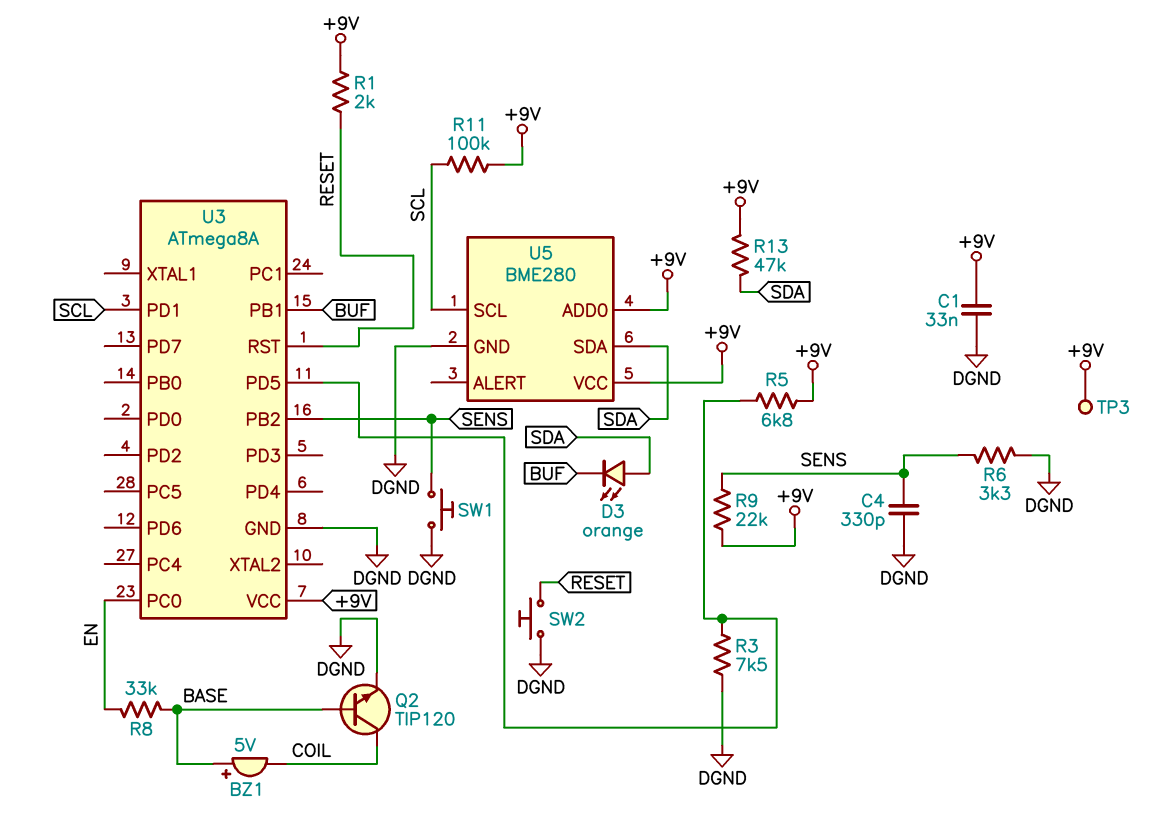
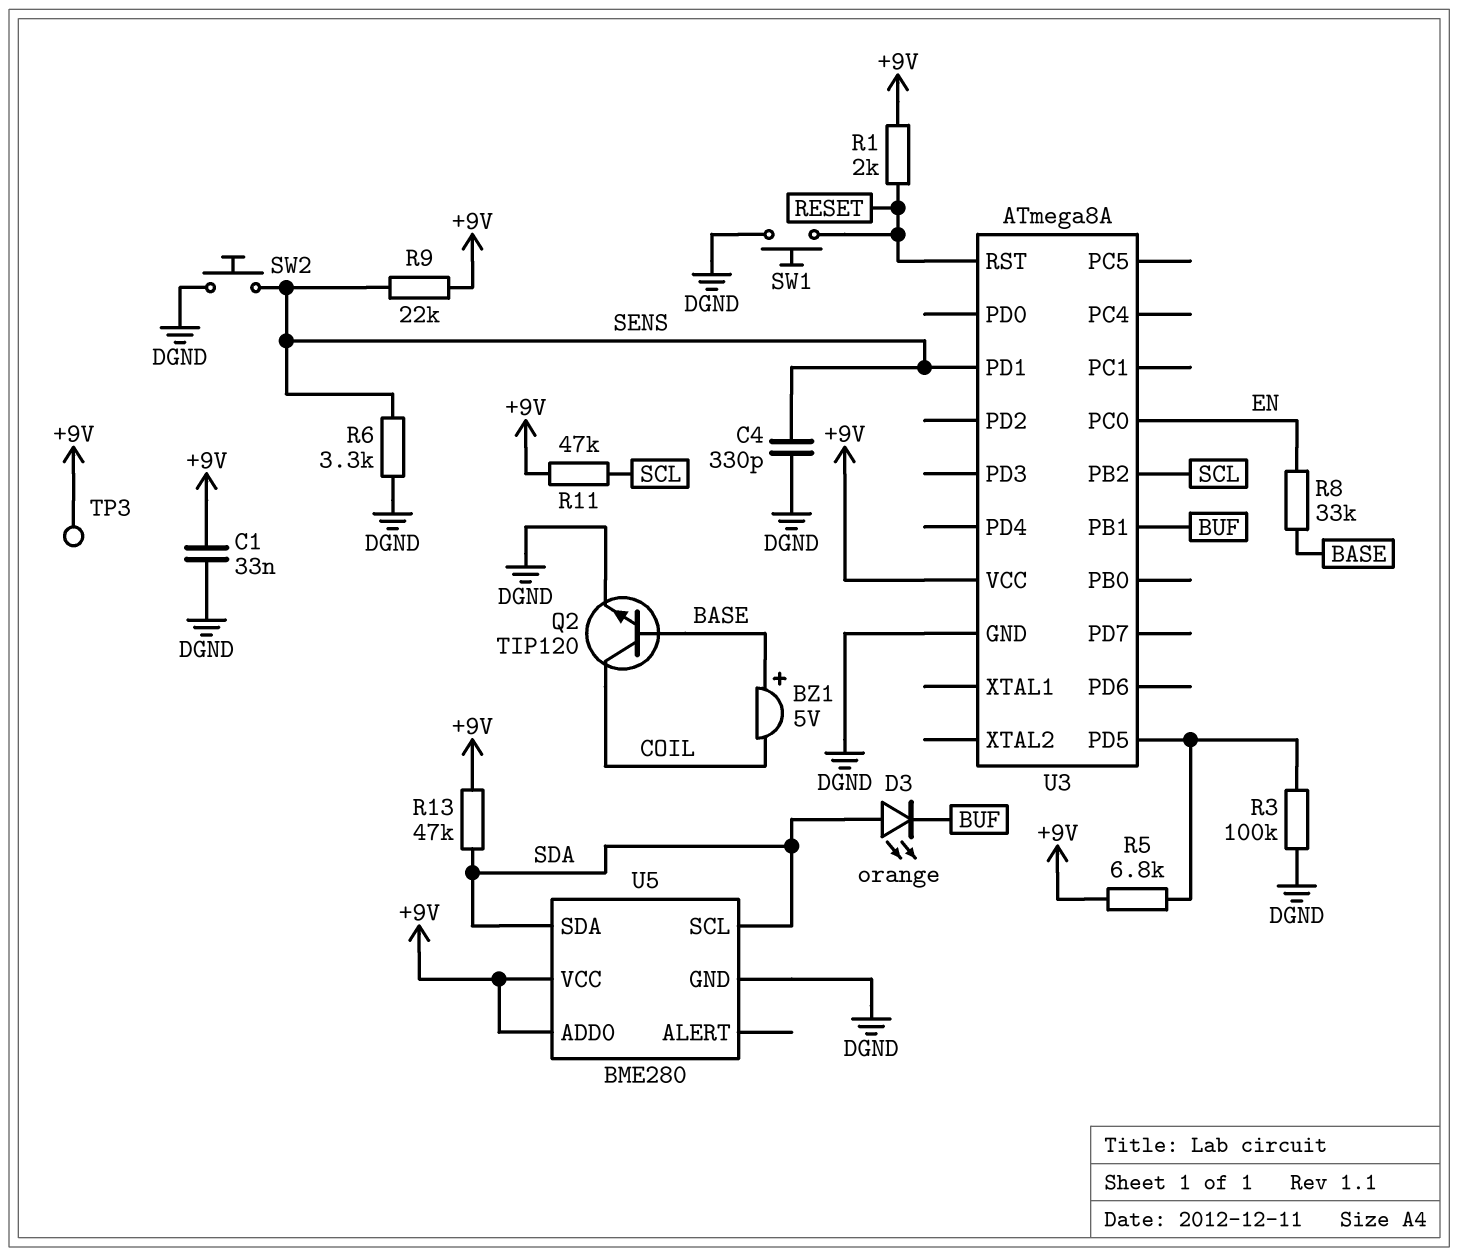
R3: 7.5k (DGND, U3/PD5) -> 100k (DGND, U3/PD5)
R11: 100k (+9V, SCL) -> 47k (+9V, SCL)
SW1: button (DGND, SENS) -> button (DGND, RESET)
SW2: button (DGND, RESET) -> button (DGND, SENS)
U3 pin PB2: SENS -> SCL
U3 pin PD1: SCL -> SENS
U5 pin SCL: SCL -> SDA

